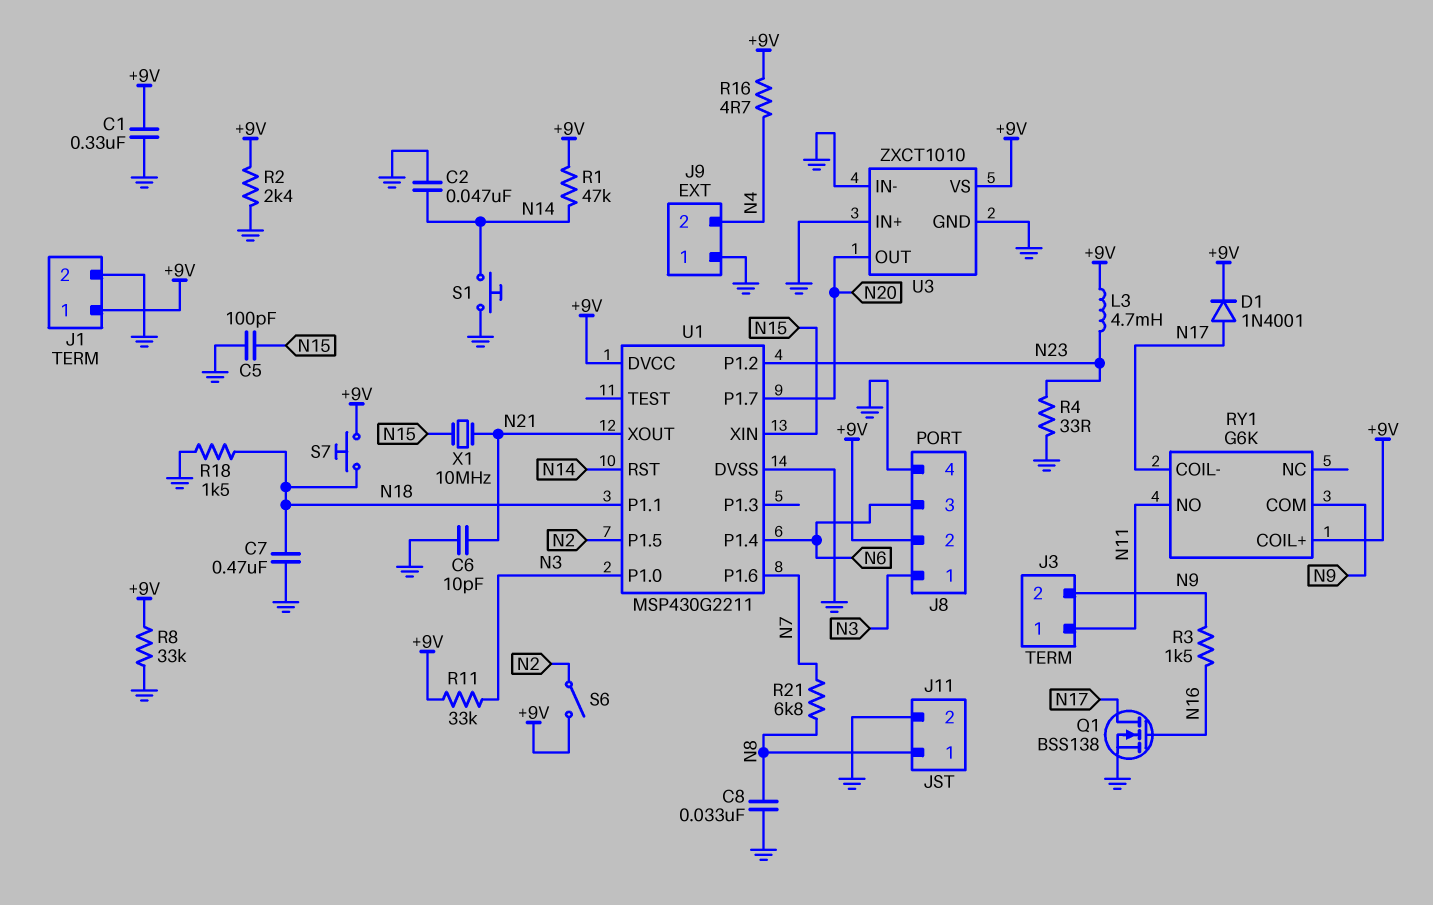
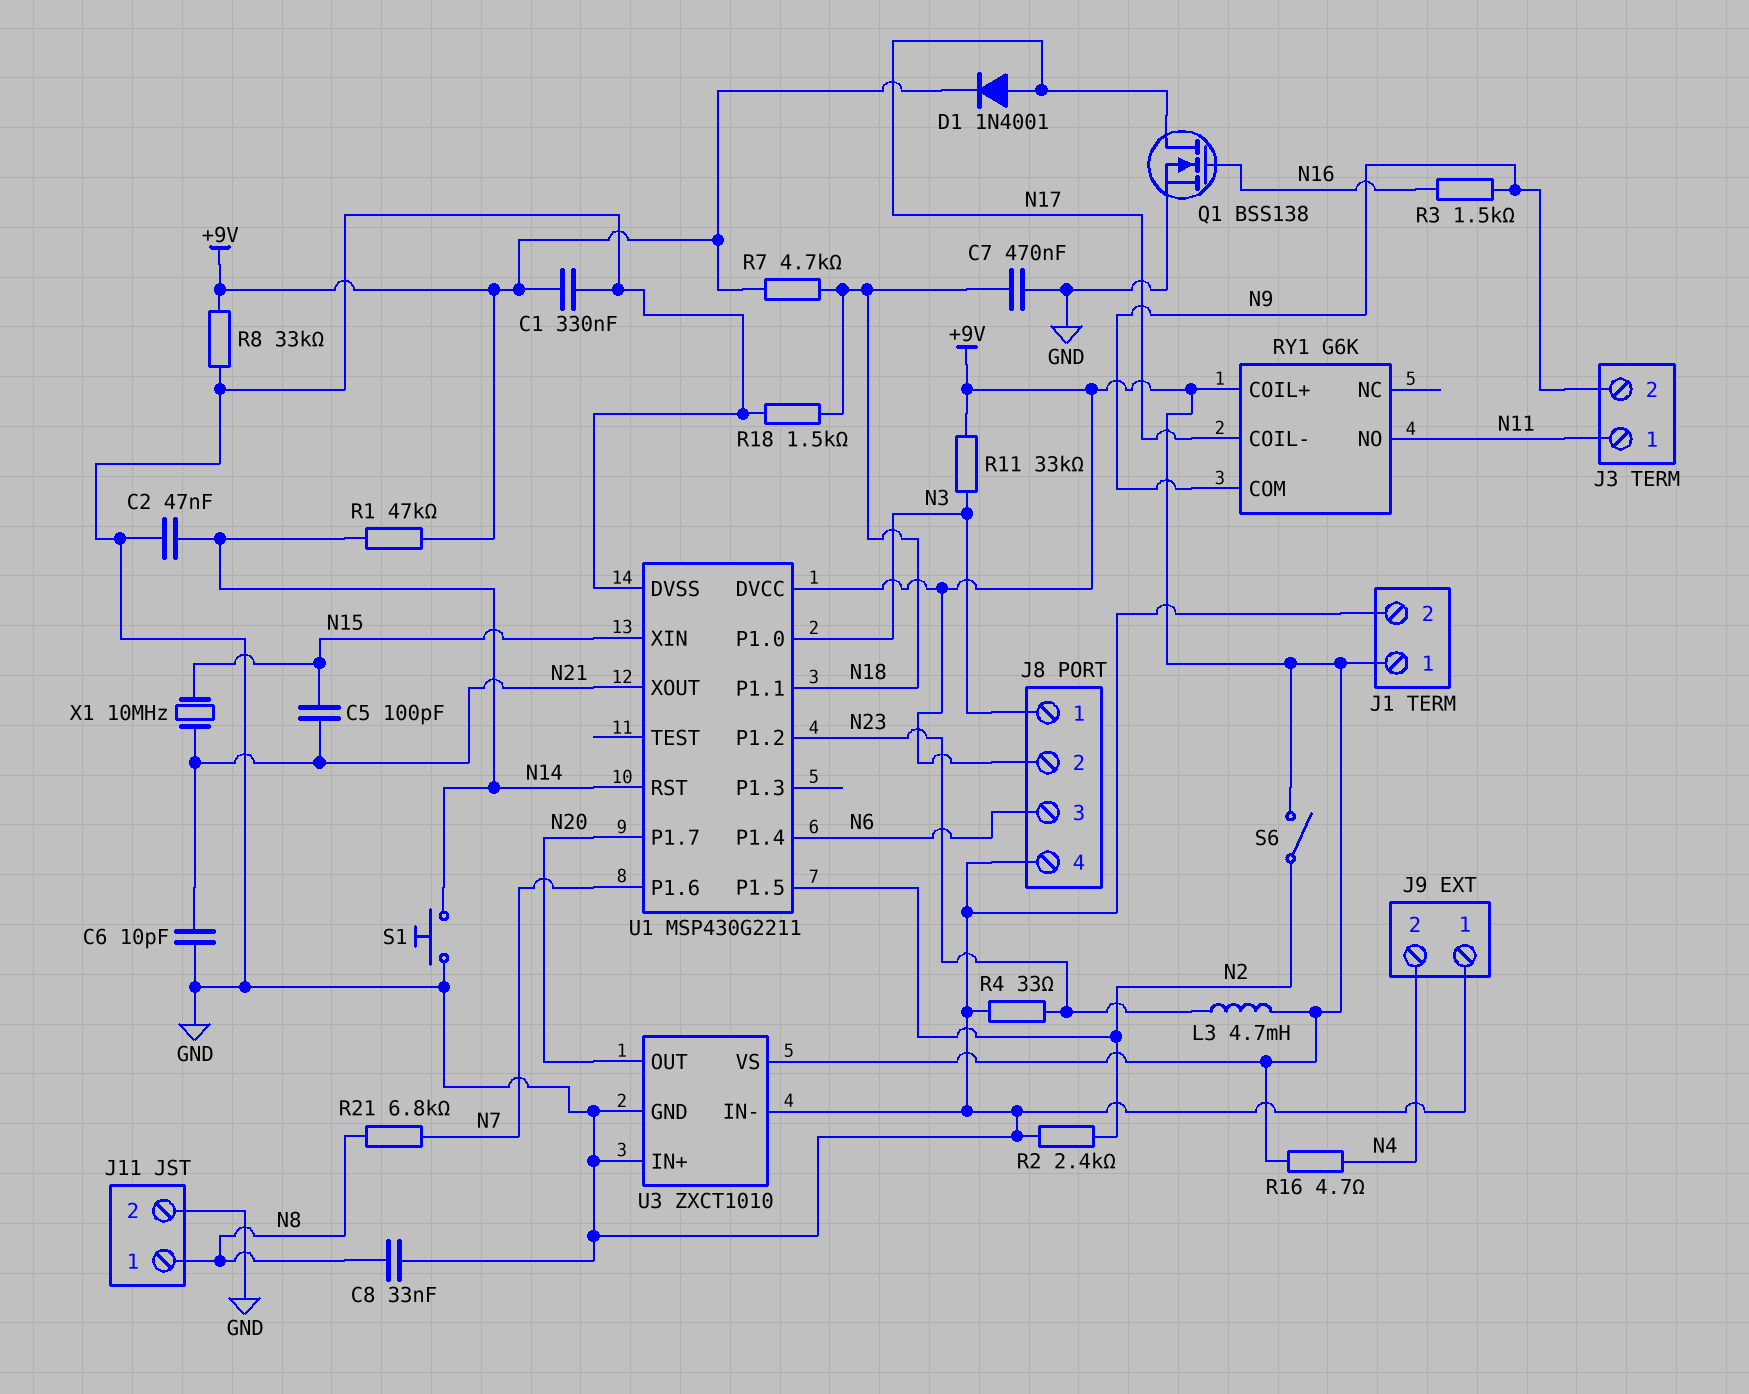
C5: 100pF (GND, N15) -> 100pF (N15, N21)
R2: 2.4k (+9V, GND) -> 2.4k (GND, N2)
R7: none -> 4.7k (+9V, N18)
S7: button (+9V, N18) -> none

